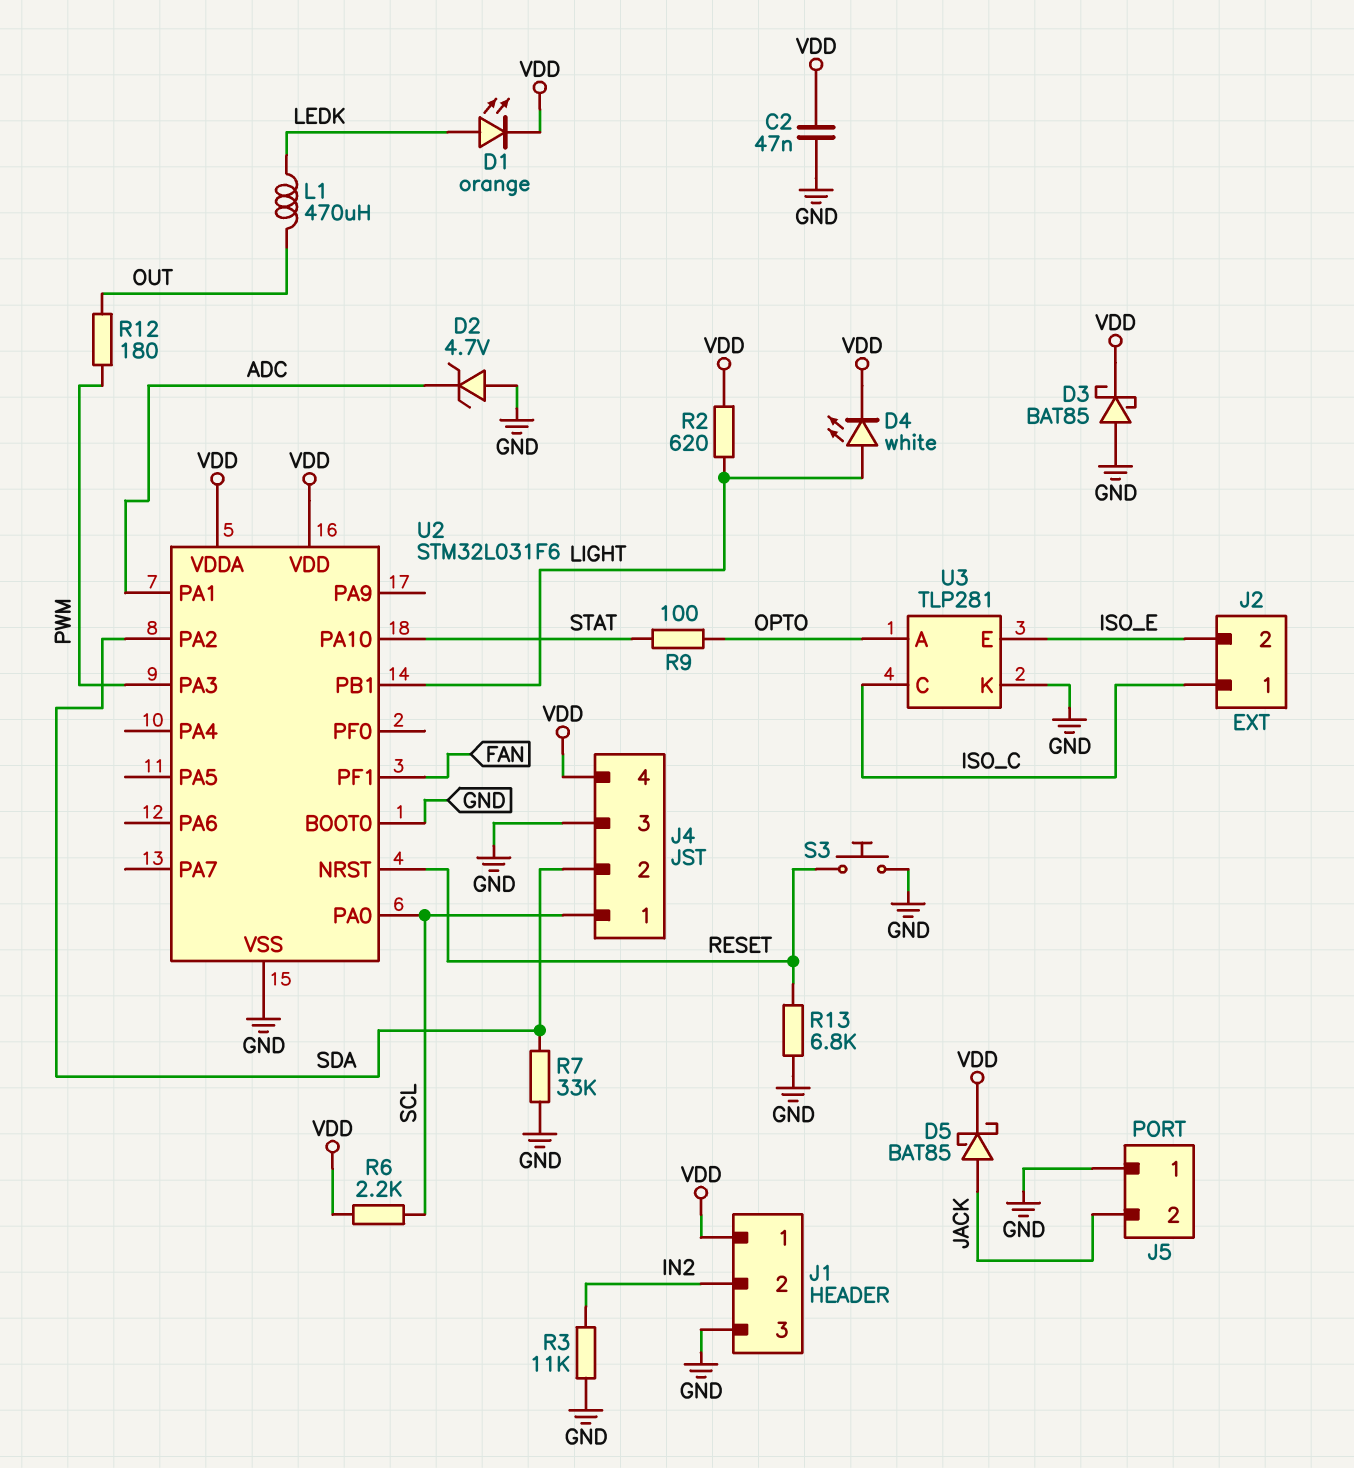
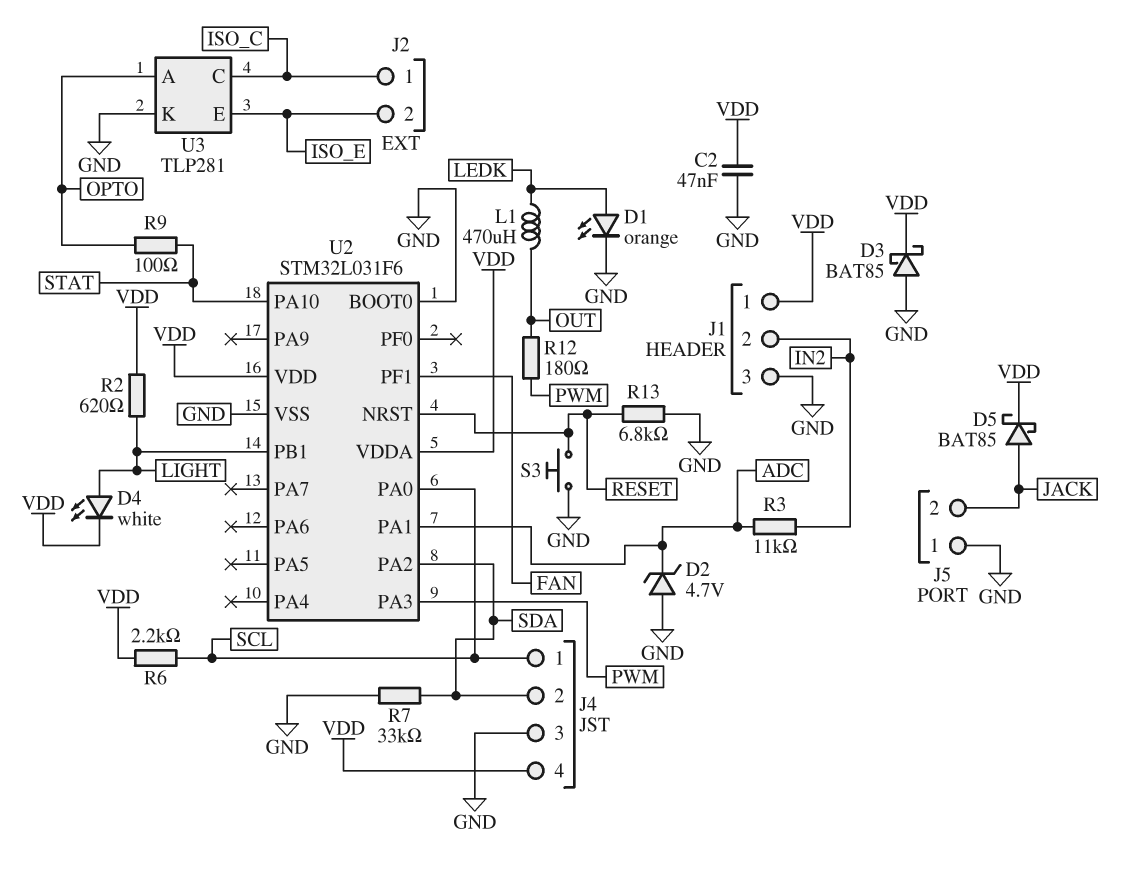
D1: LED orange (A LEDK, K VDD) -> LED orange (A LEDK, K GND)
R3: 11k (GND, IN2) -> 11k (ADC, IN2)

